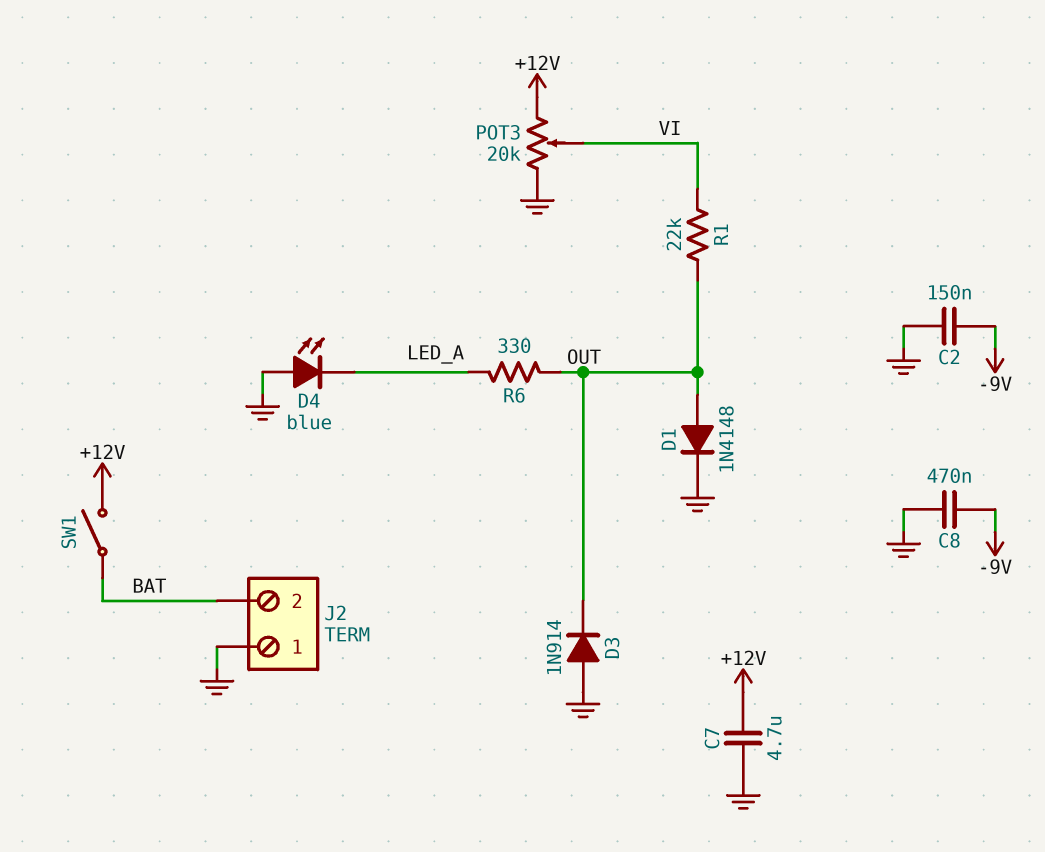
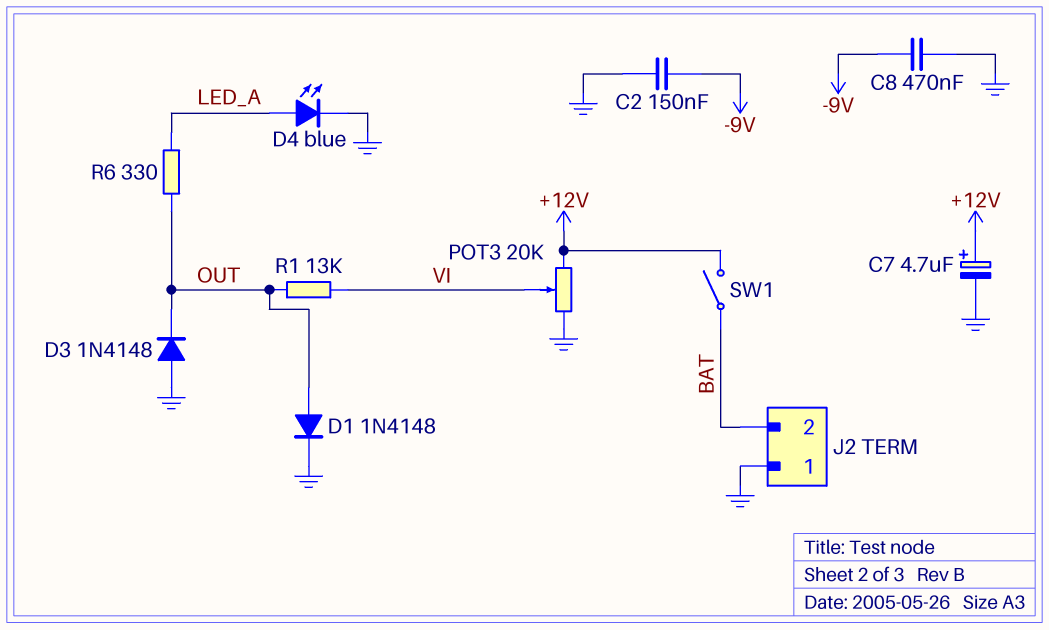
C7: 4.7uF (+12V, GND) -> 4.7uF (plus +12V, minus GND)
D3: diode 1N914 (A GND, K OUT) -> diode 1N4148 (A GND, K OUT)
D4: LED blue (A GND, K LED_A) -> LED blue (A LED_A, K GND)
R1: 22k (OUT, VI) -> 13k (OUT, VI)

